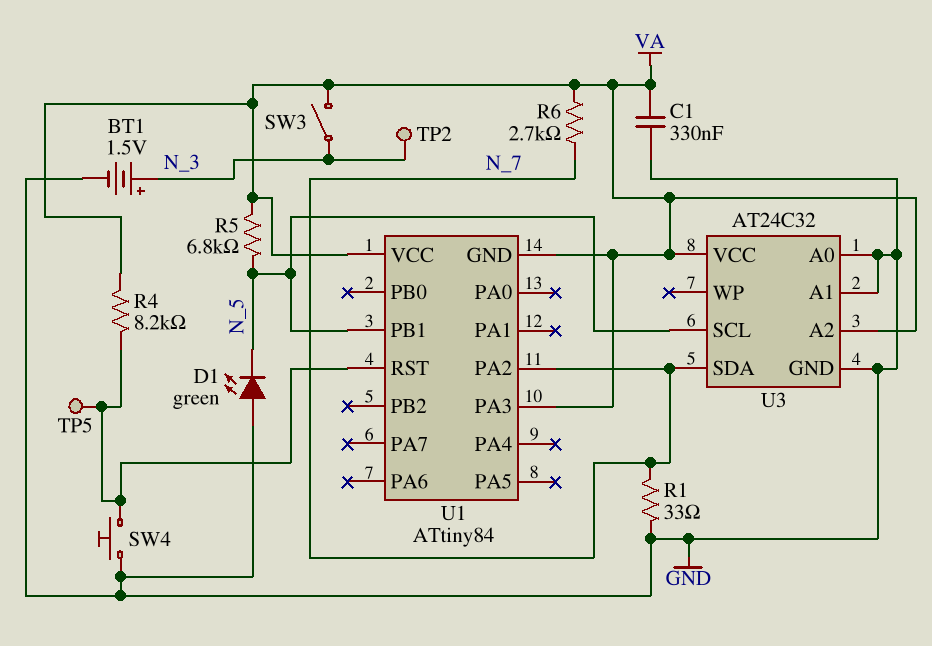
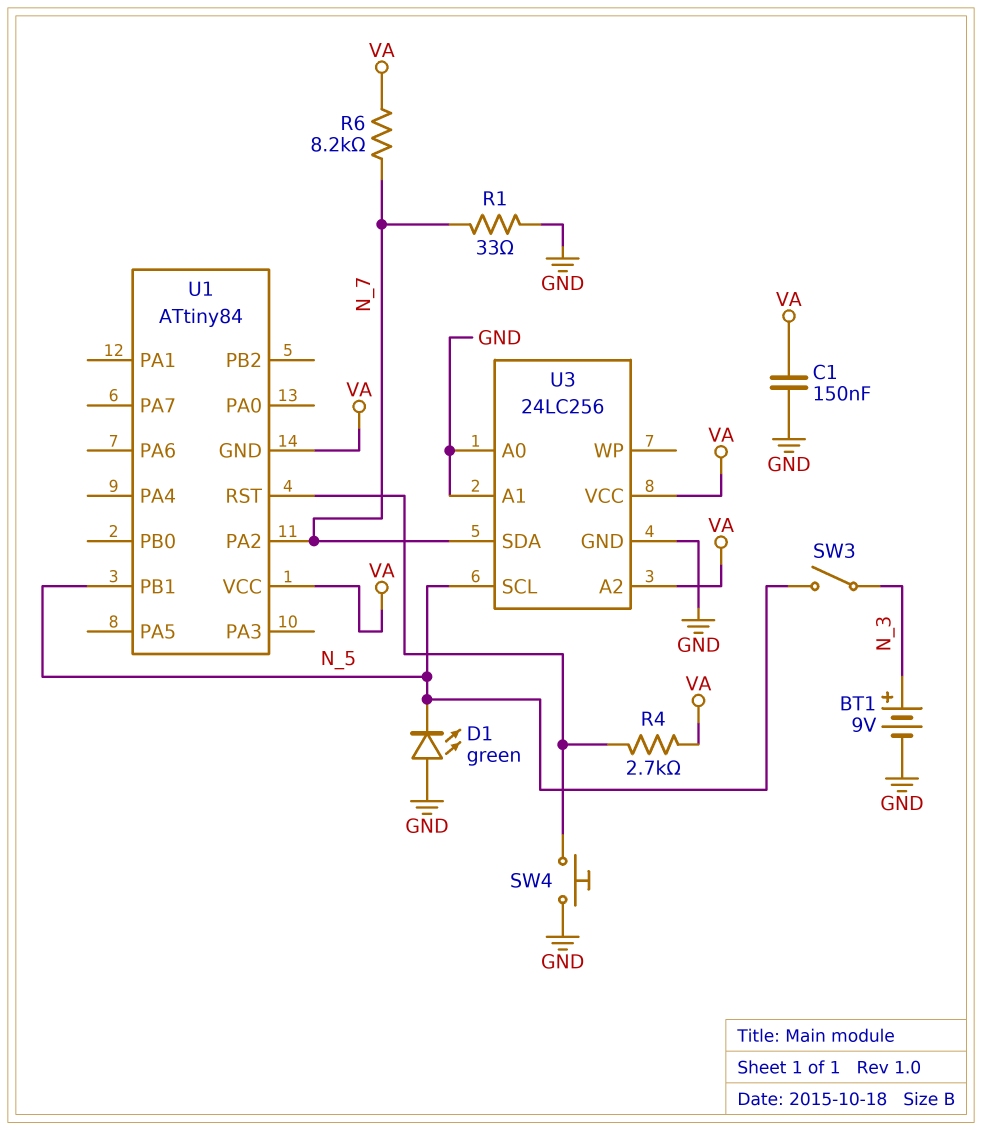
BT1: 1.5V (plus N_3, minus GND) -> 9V (plus N_3, minus GND)
C1: 330nF (GND, VA) -> 150nF (GND, VA)
R4: 8.2k (U1/RST, VA) -> 2.7k (U1/RST, VA)
R5: 6.8k (N_5, VA) -> none
R6: 2.7k (N_7, VA) -> 8.2k (N_7, VA)
SW3: switch (N_3, VA) -> switch (N_3, N_5)
TP2: test point (N_3) -> none
TP5: test point (U1/RST) -> none
U1 pin PA3: VA -> none
U3: AT24C32 -> 24LC256

